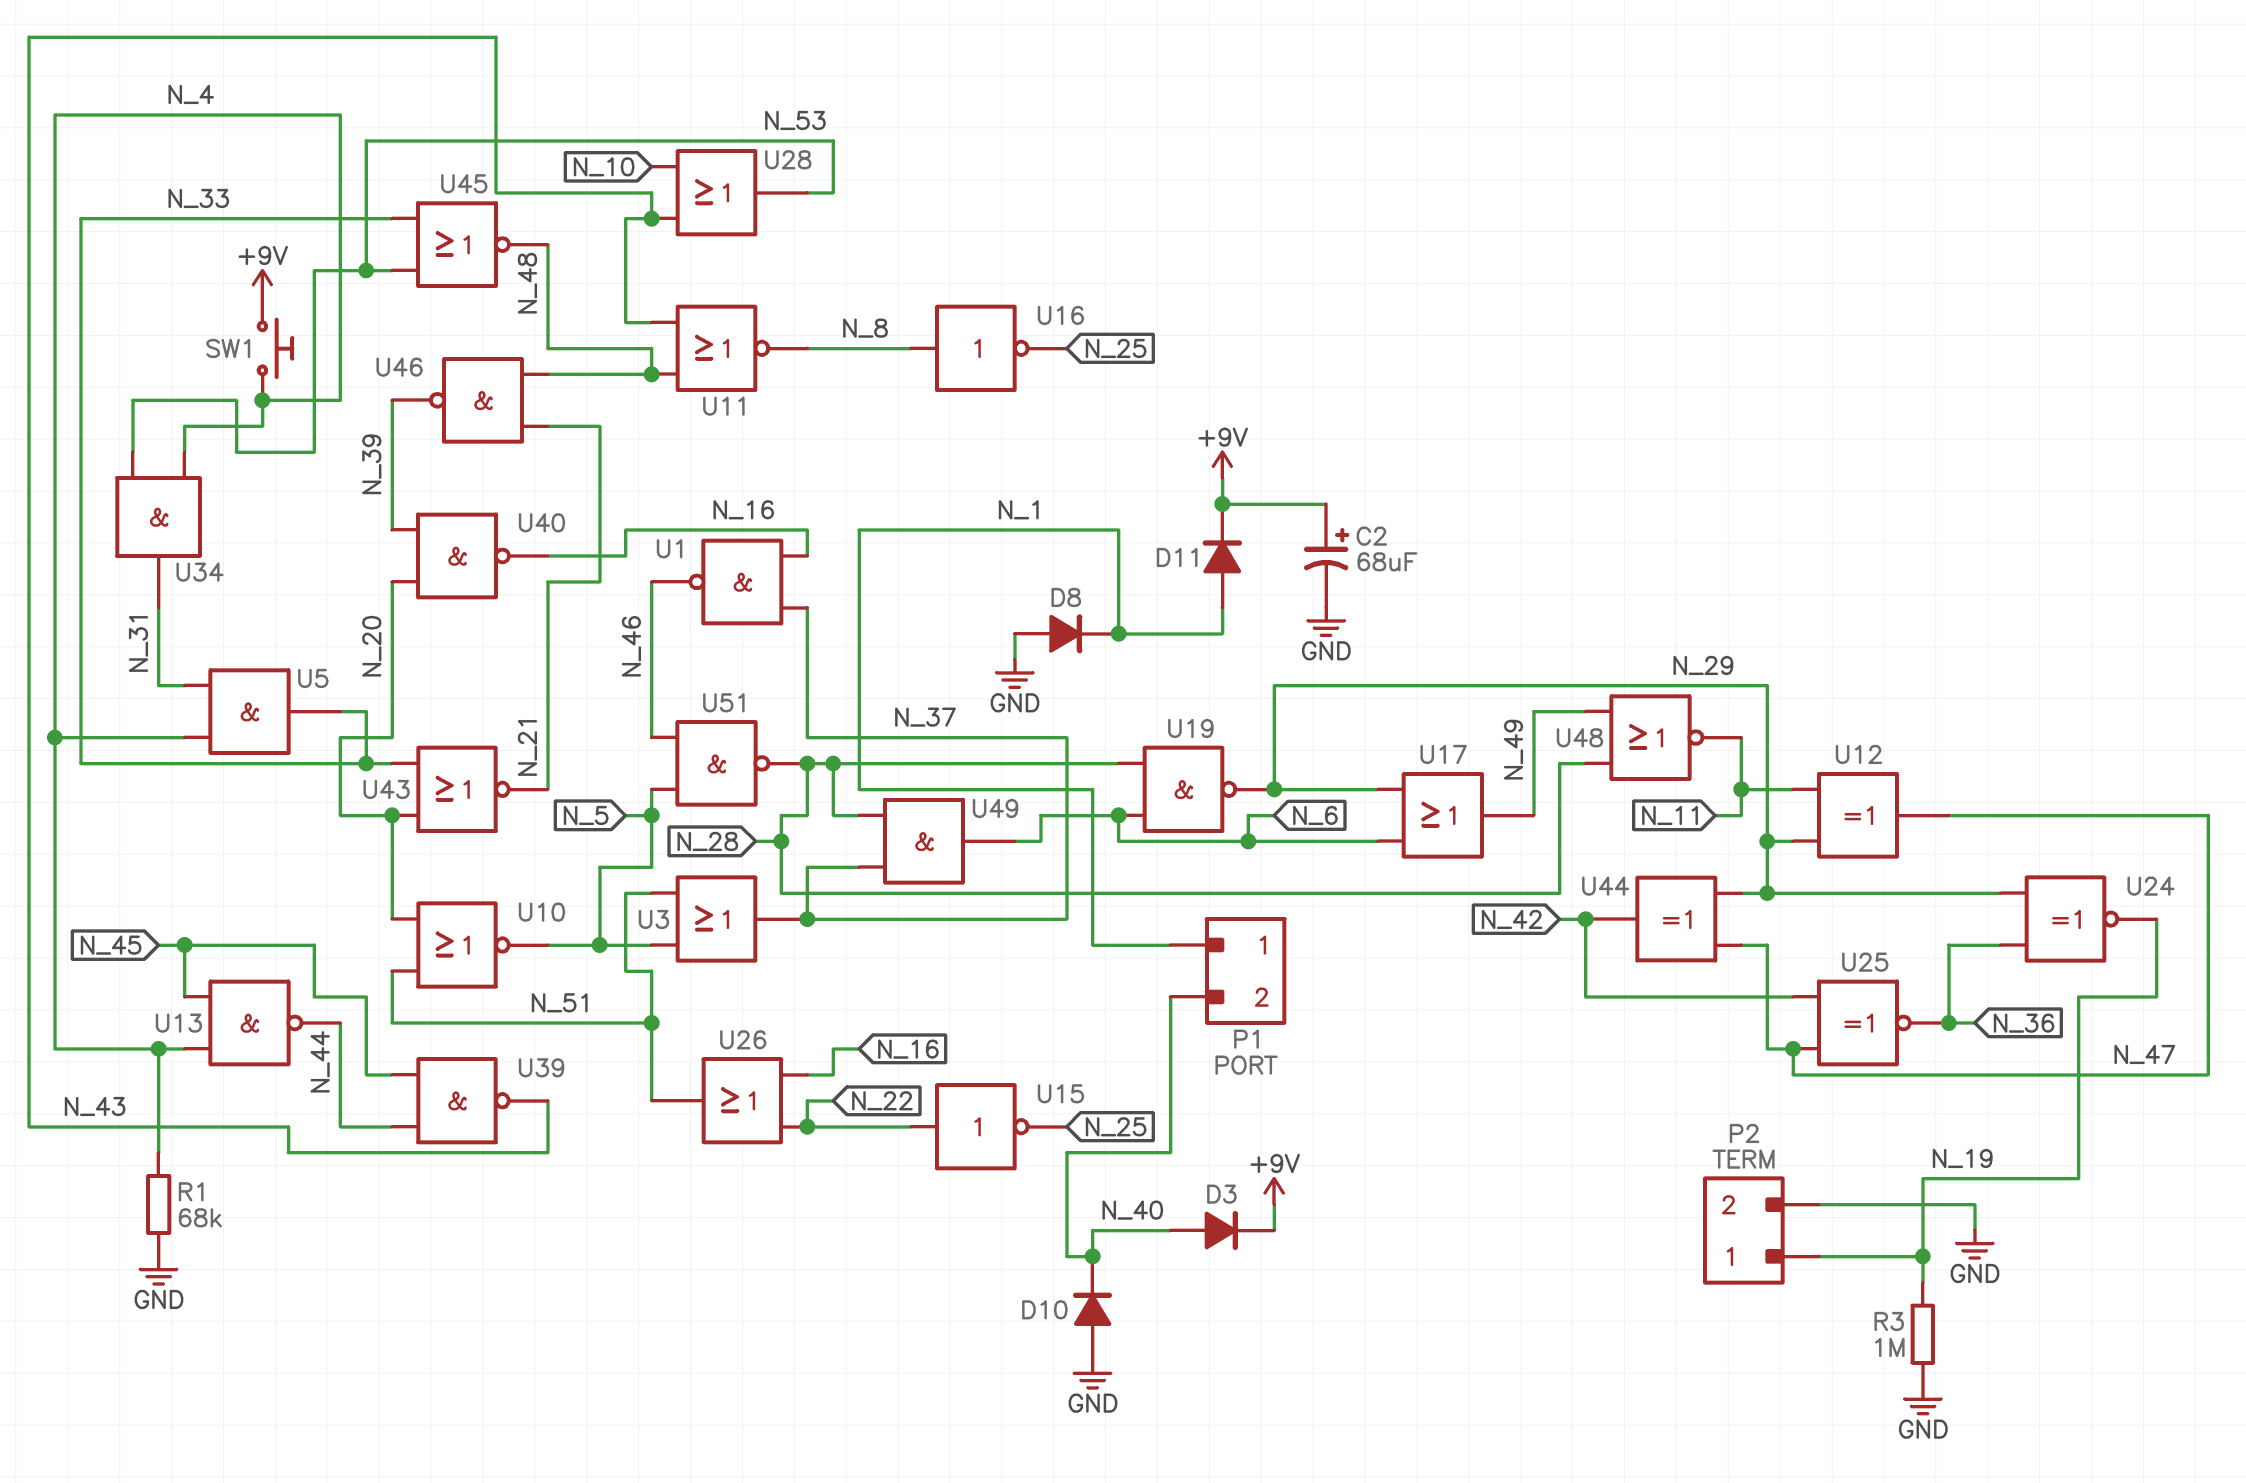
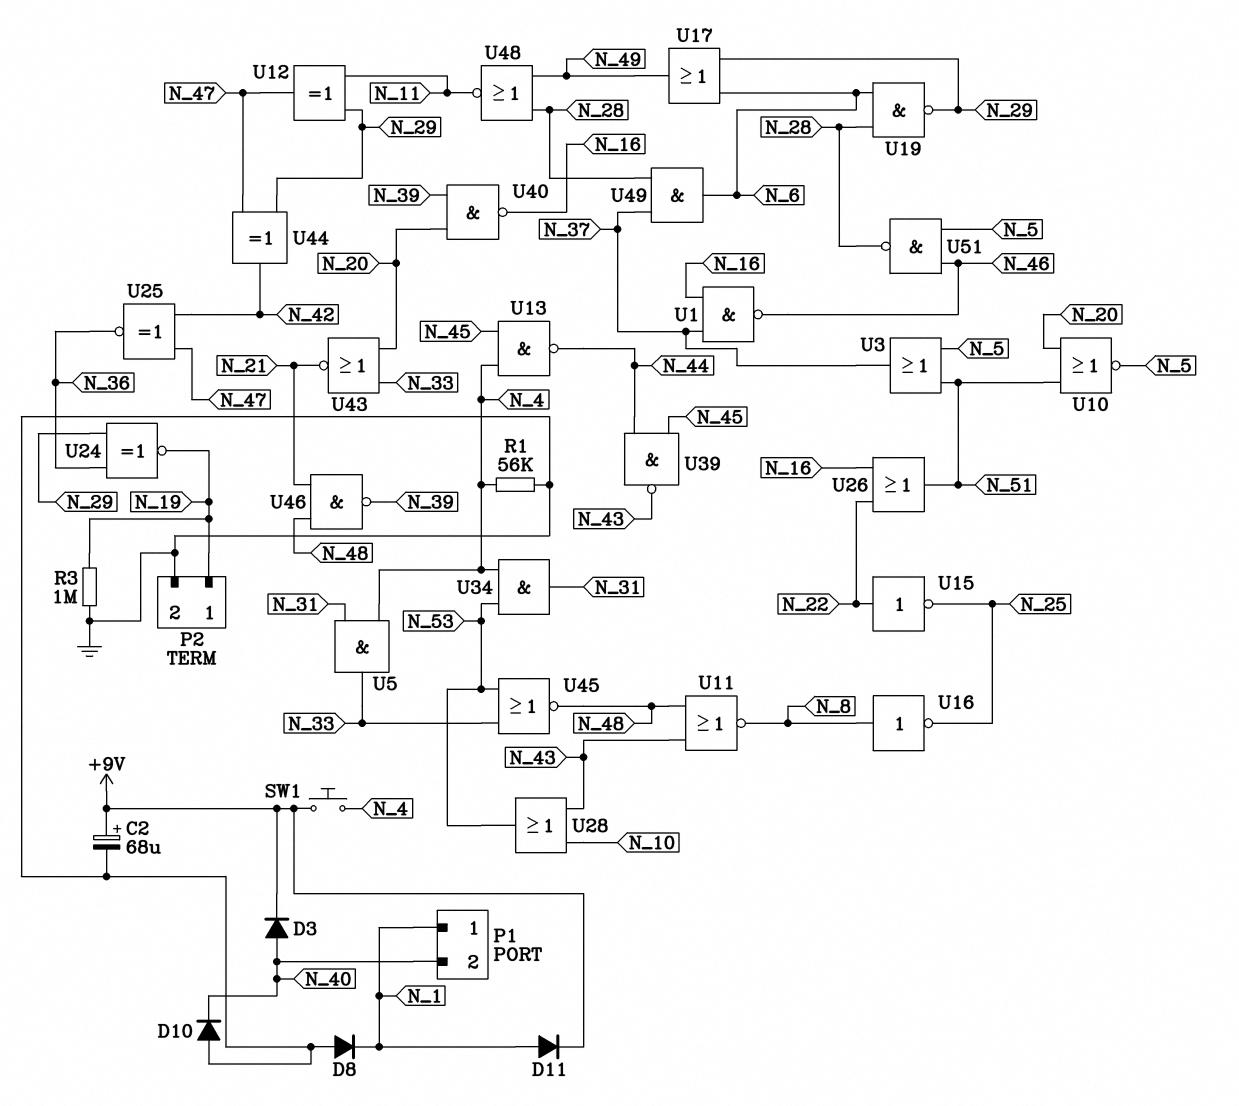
R1: 68k (GND, N_4) -> 56k (GND, N_4)

